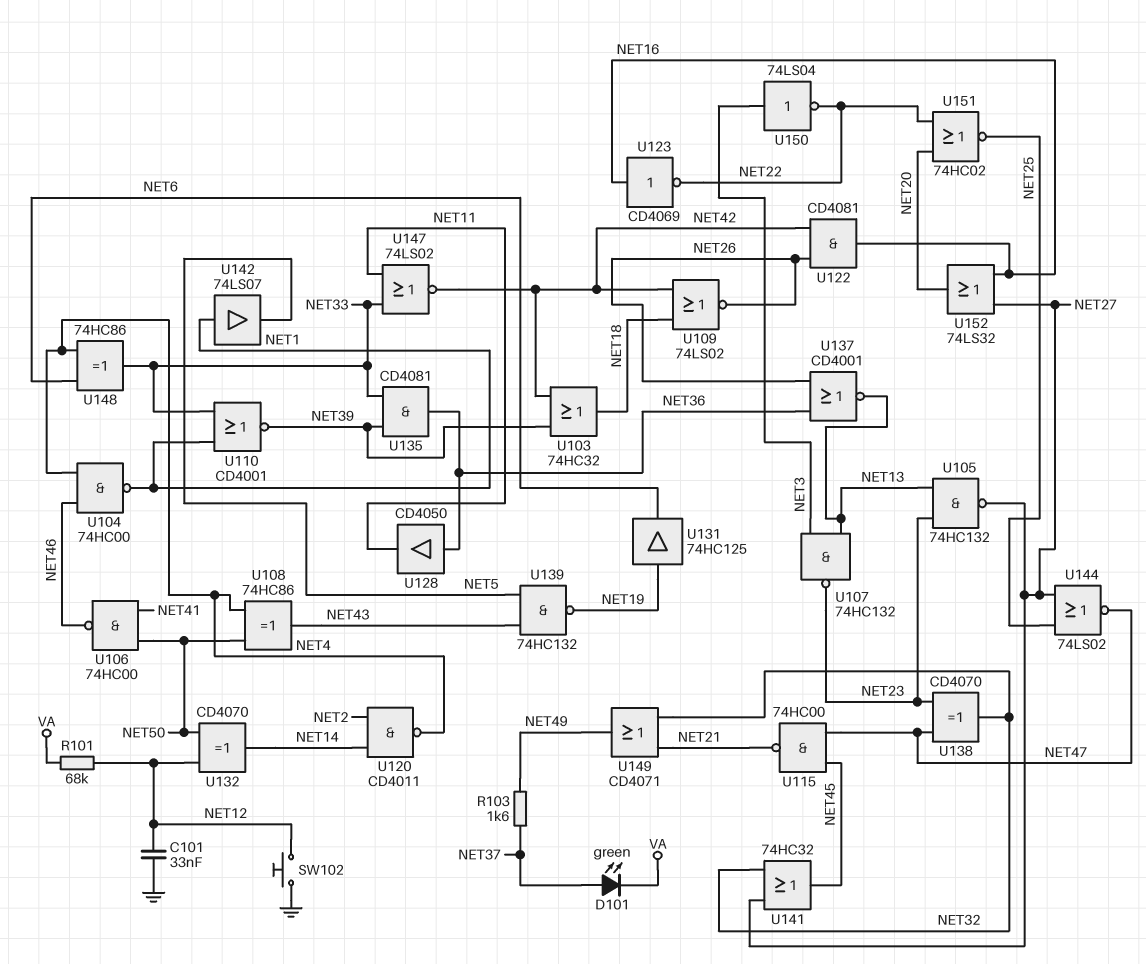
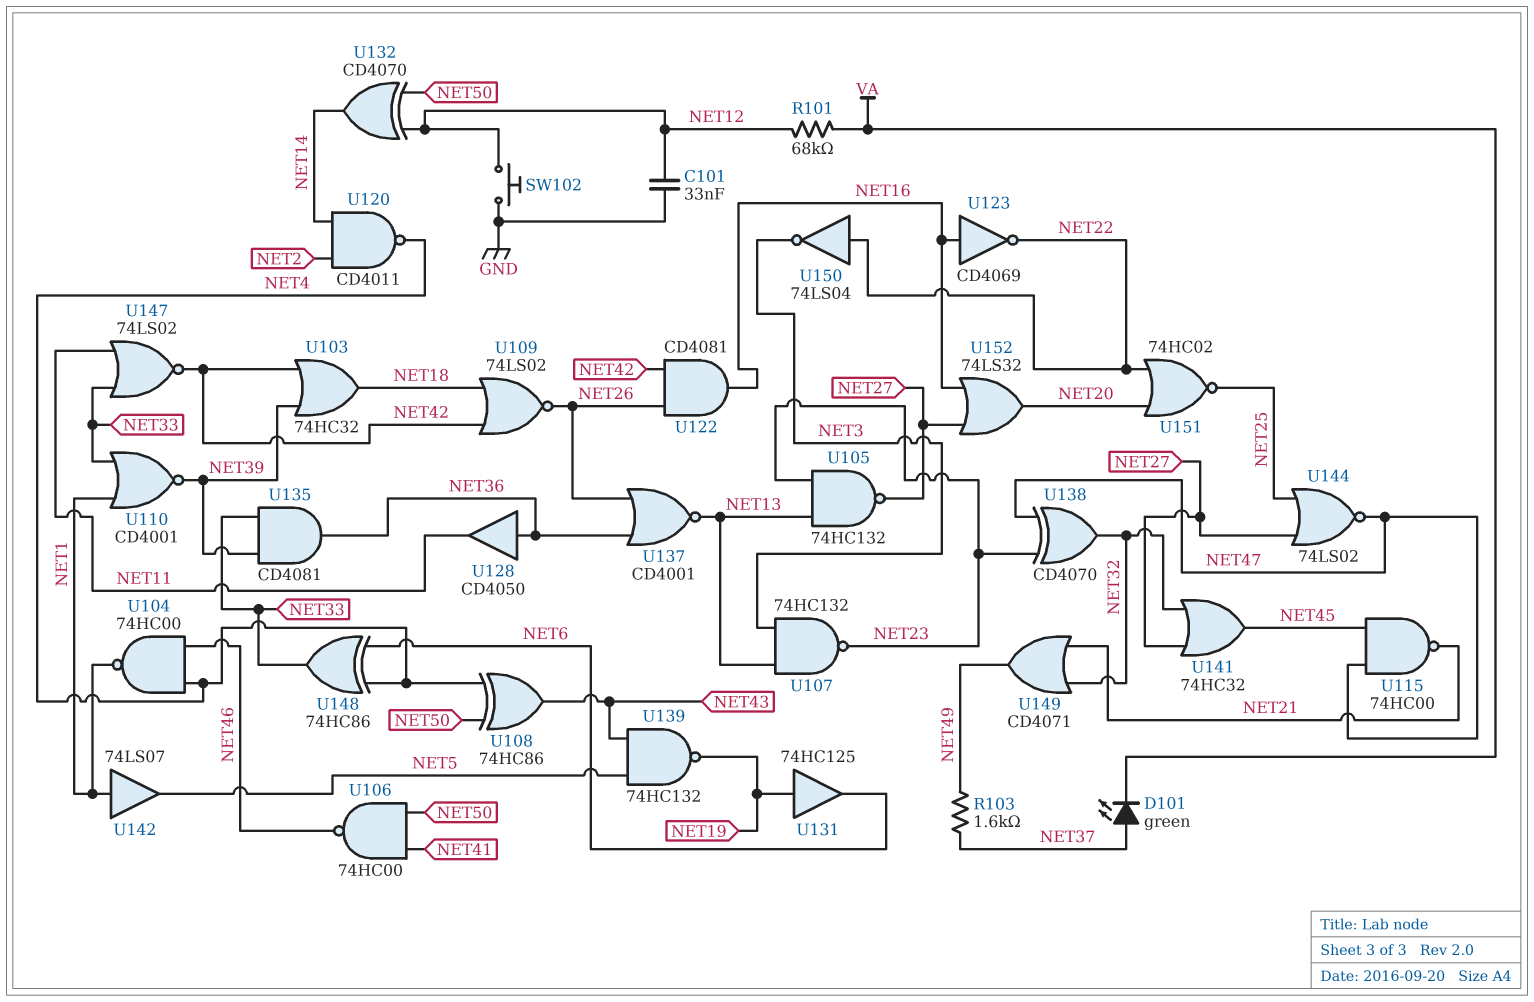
U150: NOT 74LS04 (in NET3, out NET22) -> NOT 74LS04 (in NET22, out NET3)

